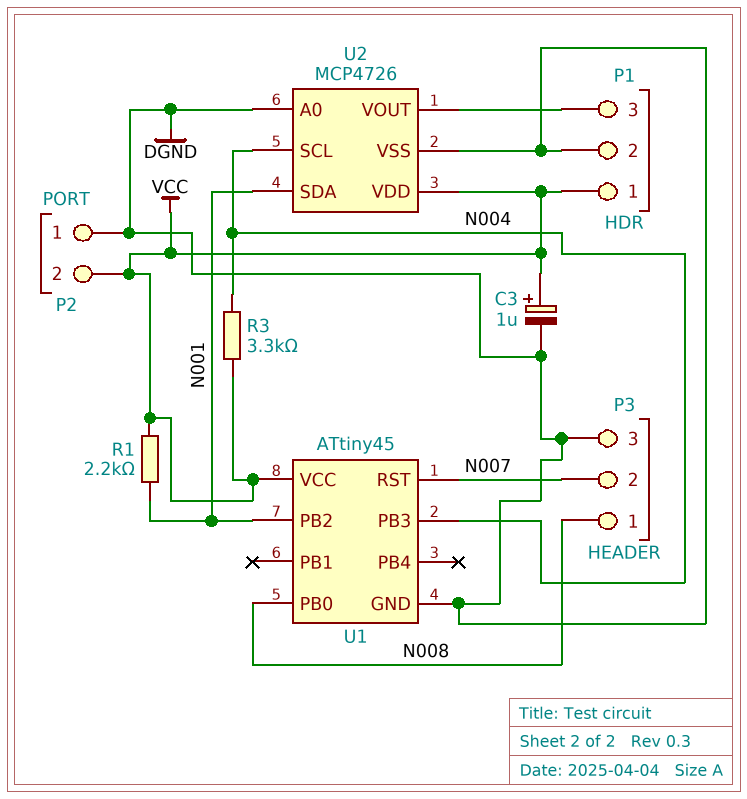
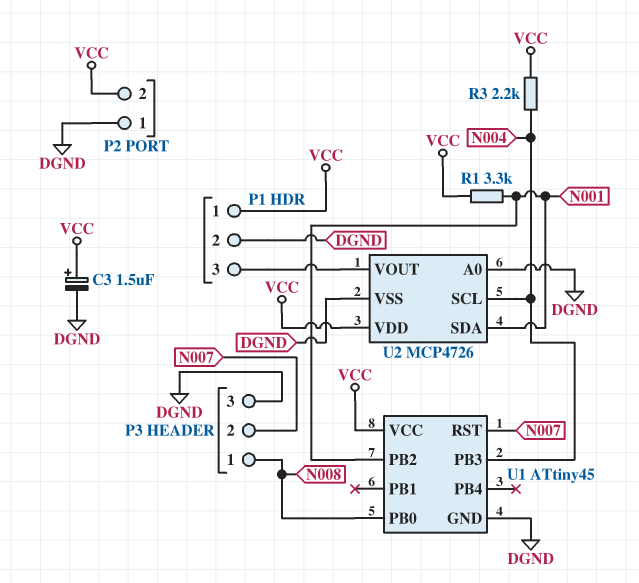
C3: 1uF (plus VCC, minus DGND) -> 1.5uF (plus VCC, minus DGND)
R1: 2.2k (N001, VCC) -> 3.3k (N001, VCC)
R3: 3.3k (N004, VCC) -> 2.2k (N004, VCC)

